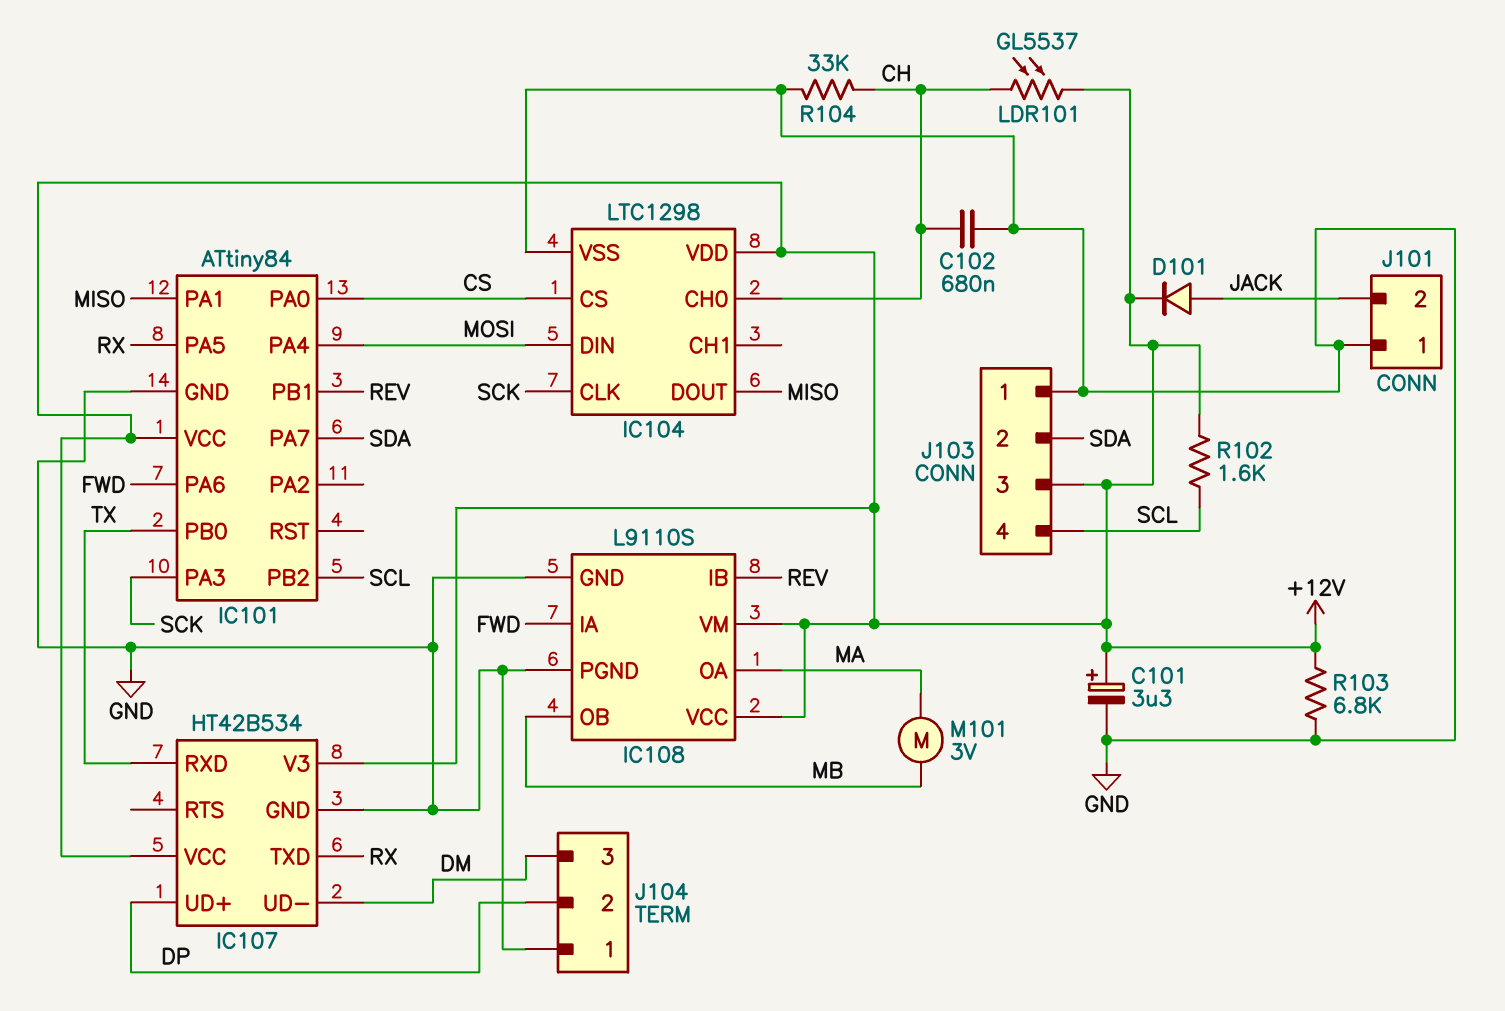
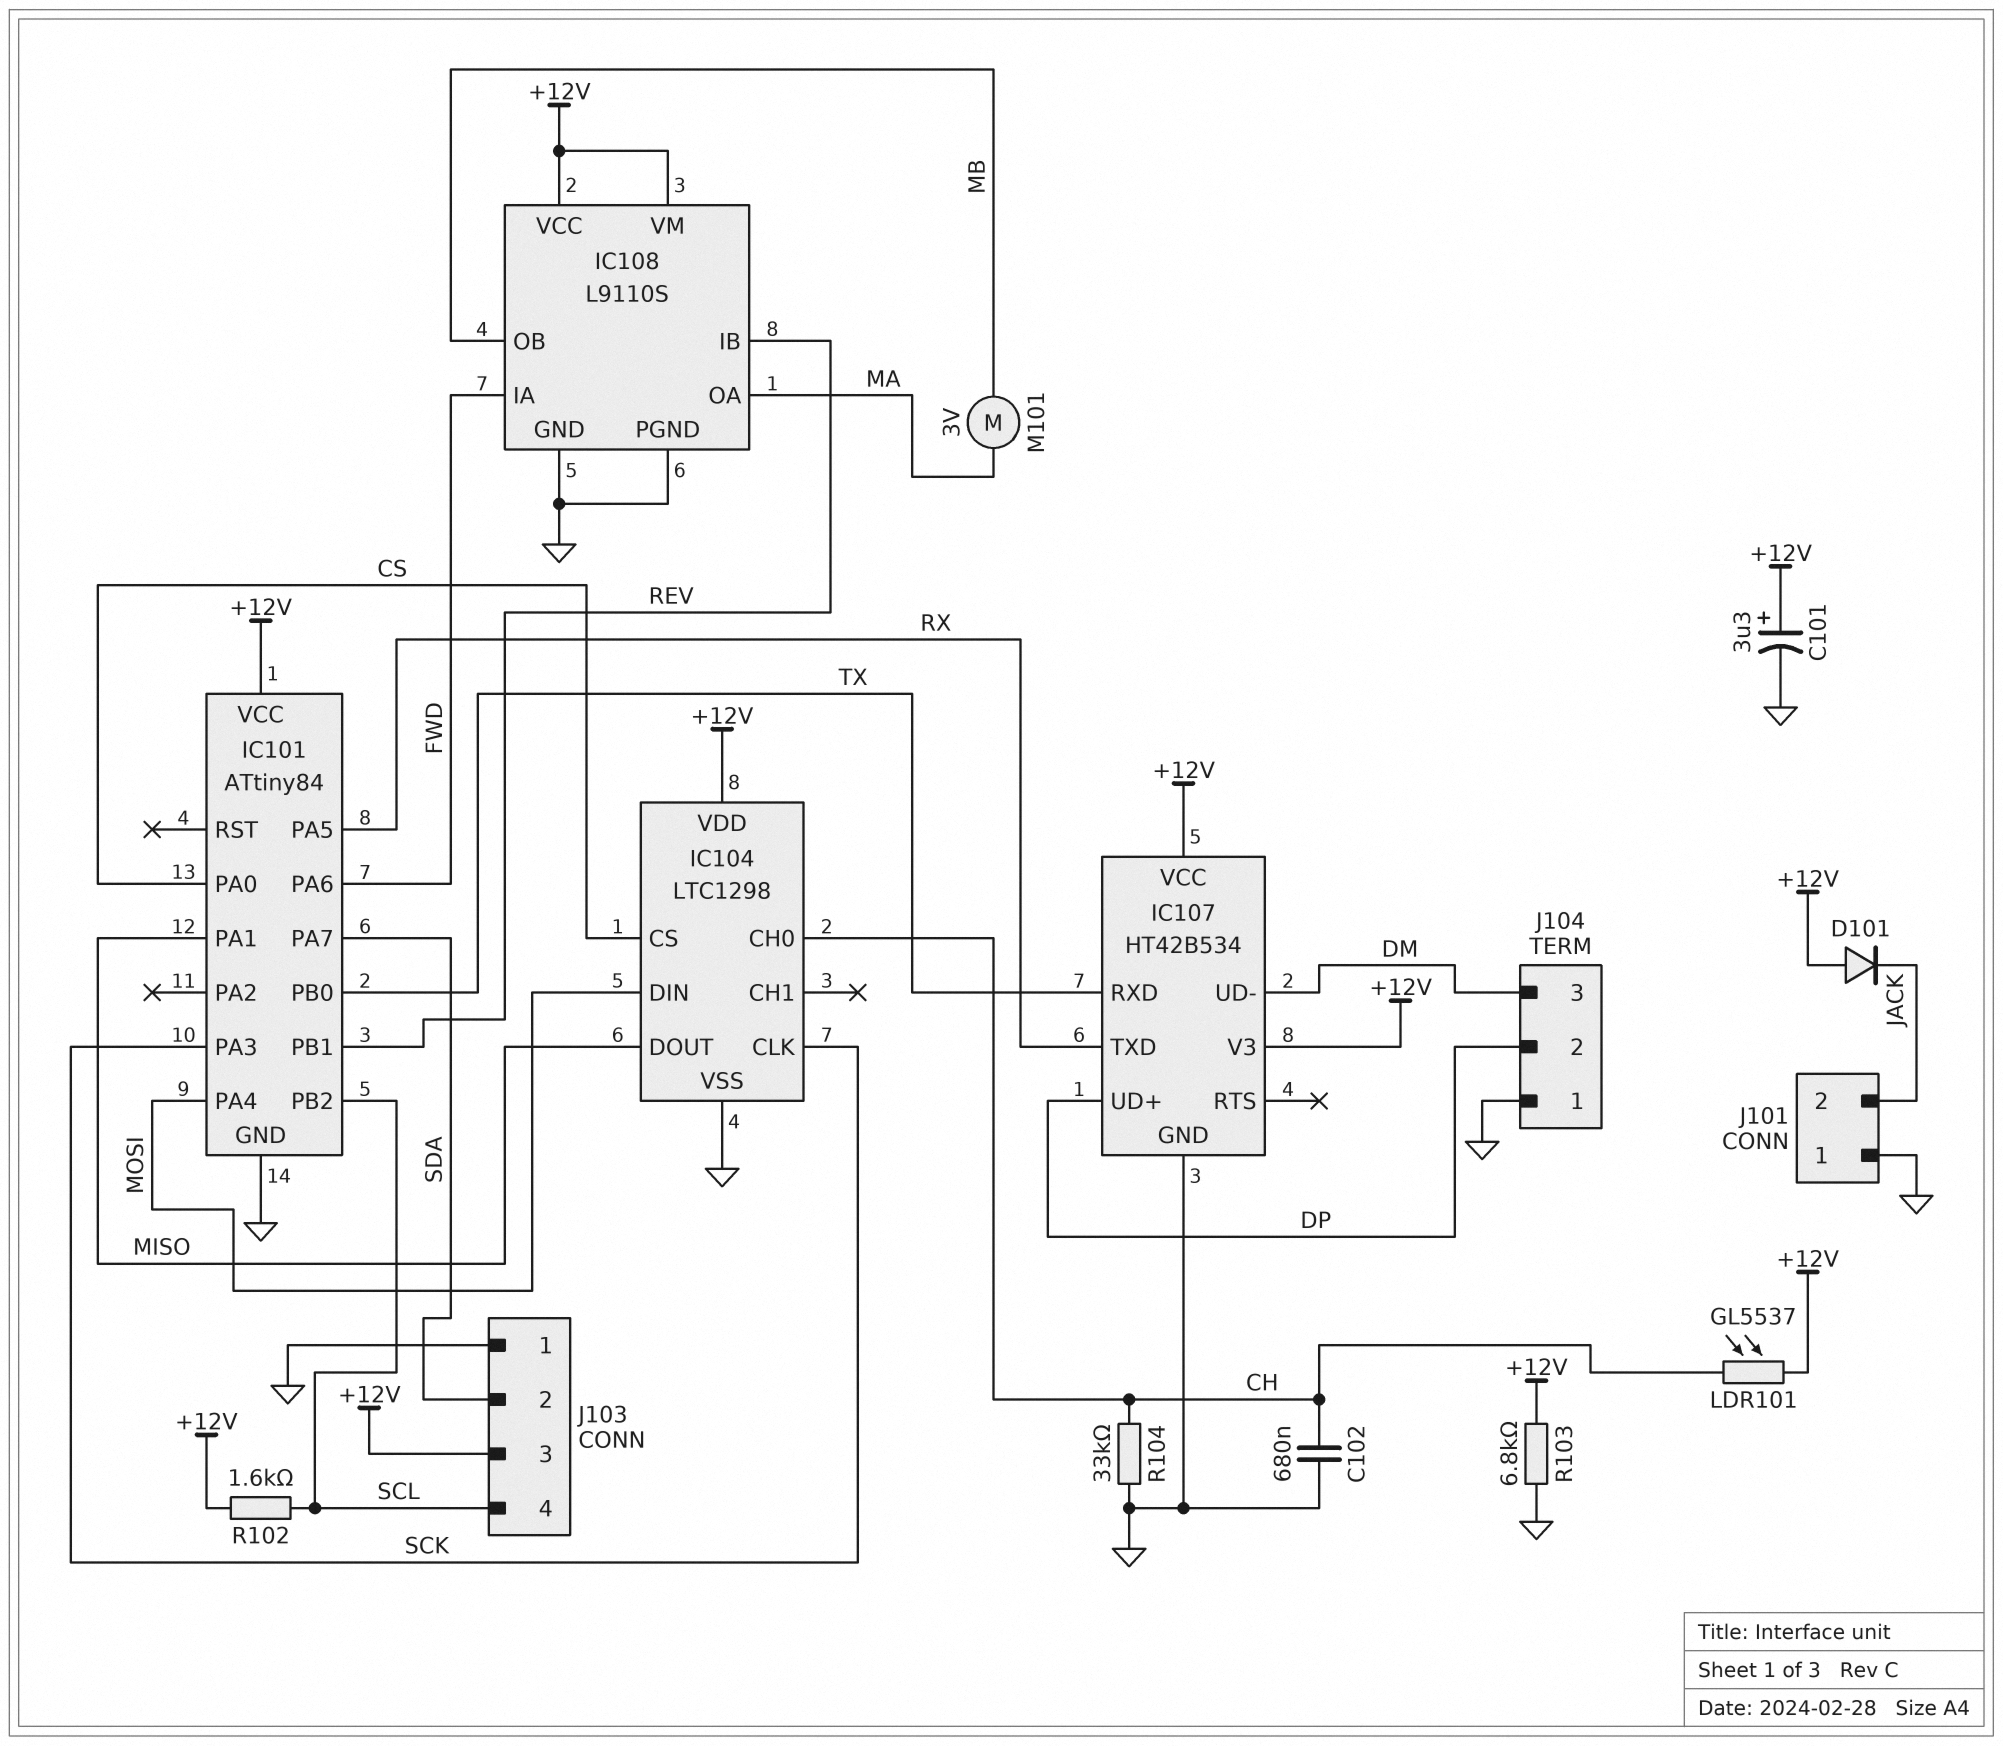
D101: diode (A JACK, K +12V) -> diode (A +12V, K JACK)

